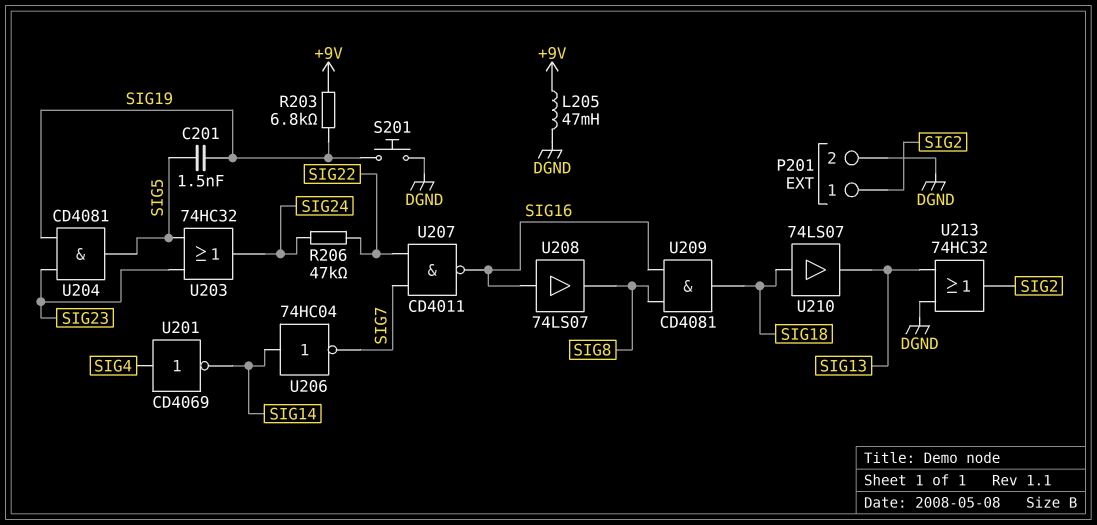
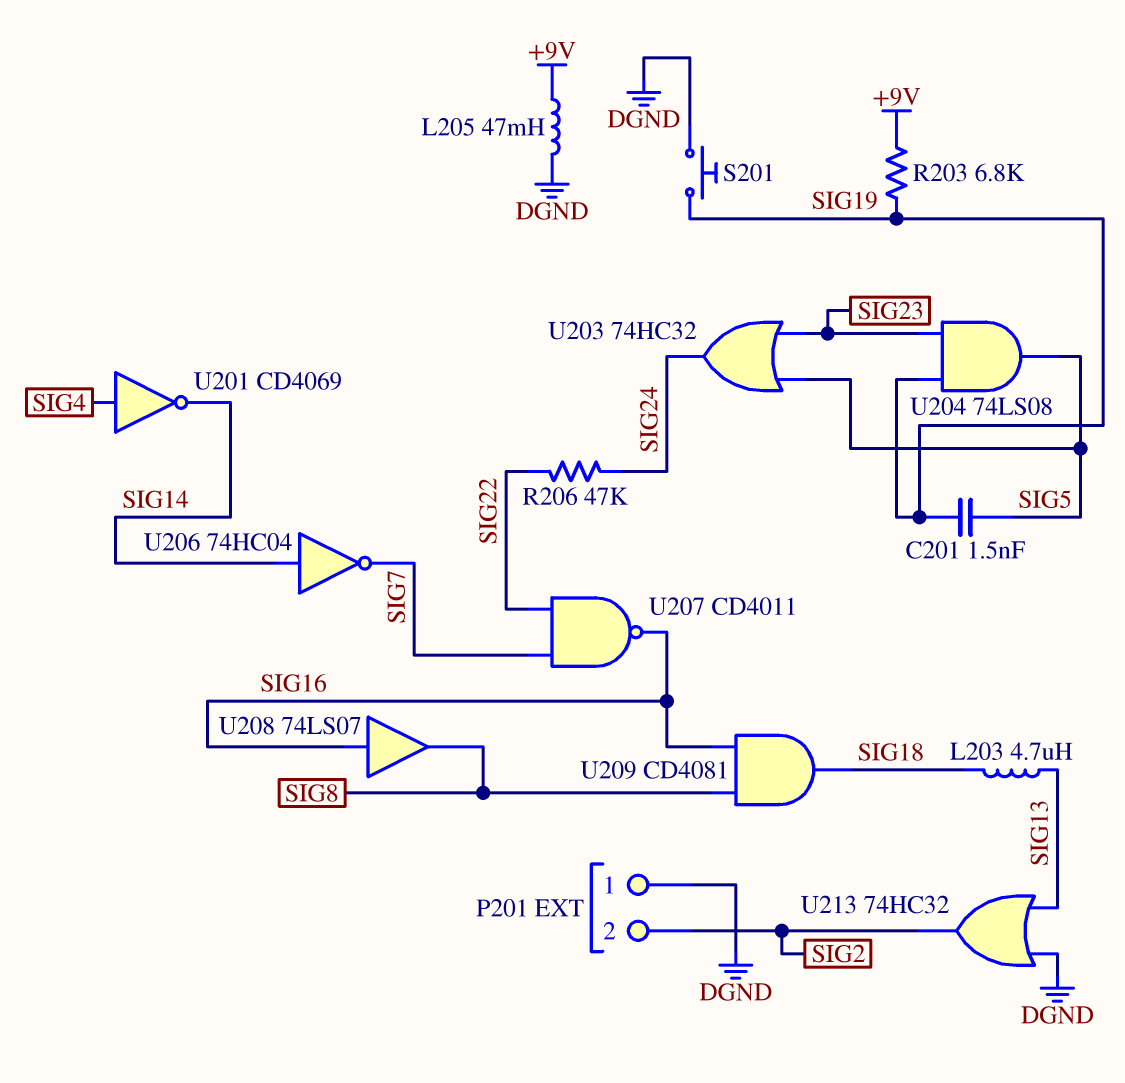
L203: none -> 4.7uH (SIG13, SIG18)
P201 pin 1: SIG2 -> DGND
P201 pin 2: DGND -> SIG2
U204: AND CD4081 (in SIG19, in SIG23, out SIG5) -> AND 74LS08 (in SIG19, in SIG23, out SIG5)
U210: buffer 74LS07 (in SIG18, out SIG13) -> none

